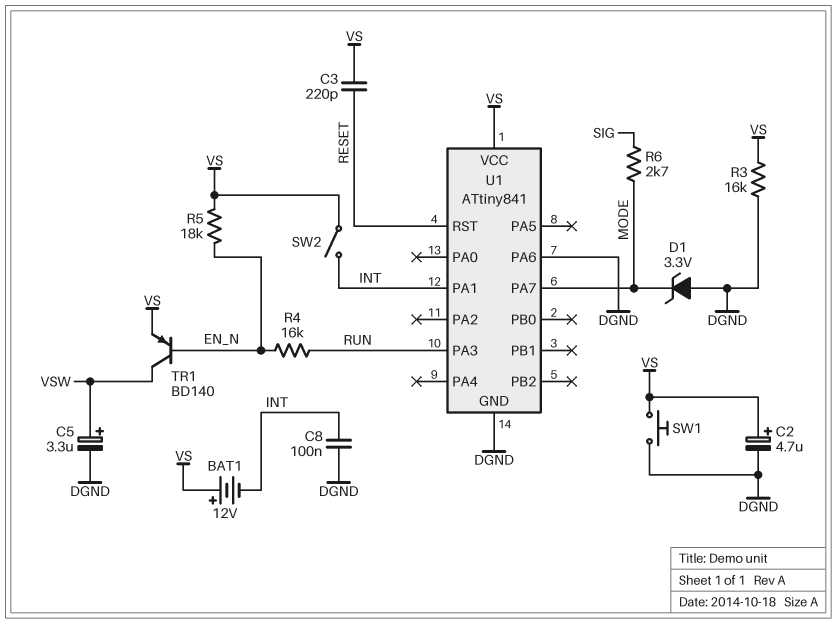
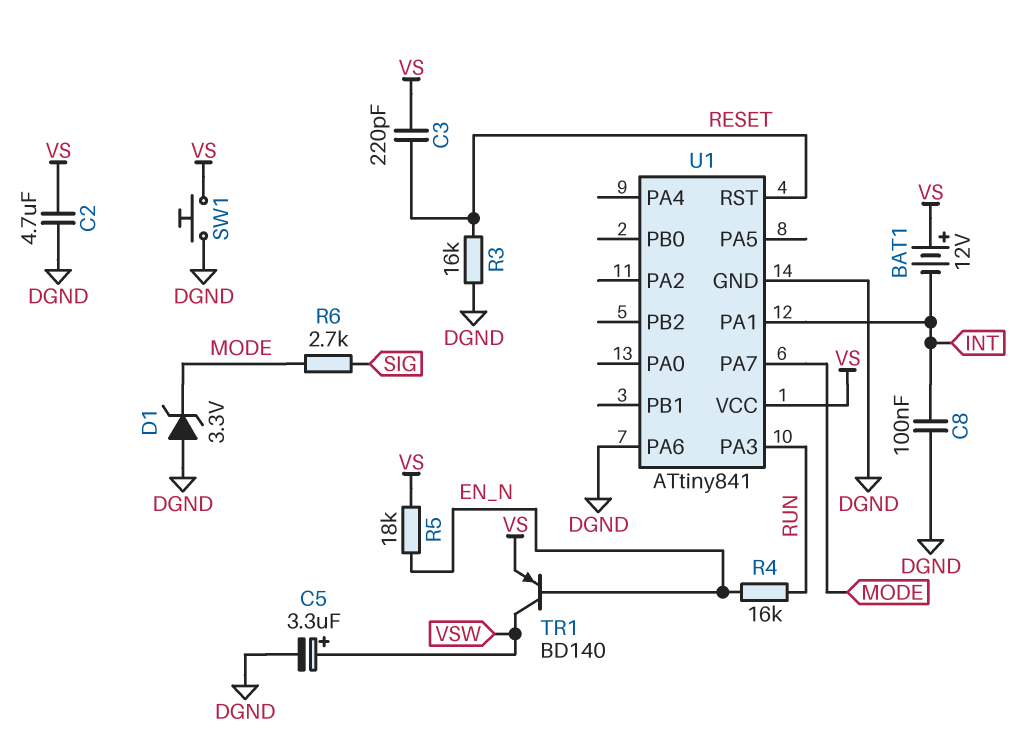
C2: 4.7uF (plus VS, minus DGND) -> 4.7uF (DGND, VS)
R3: 16k (DGND, VS) -> 16k (DGND, RESET)
SW2: switch (INT, VS) -> none

